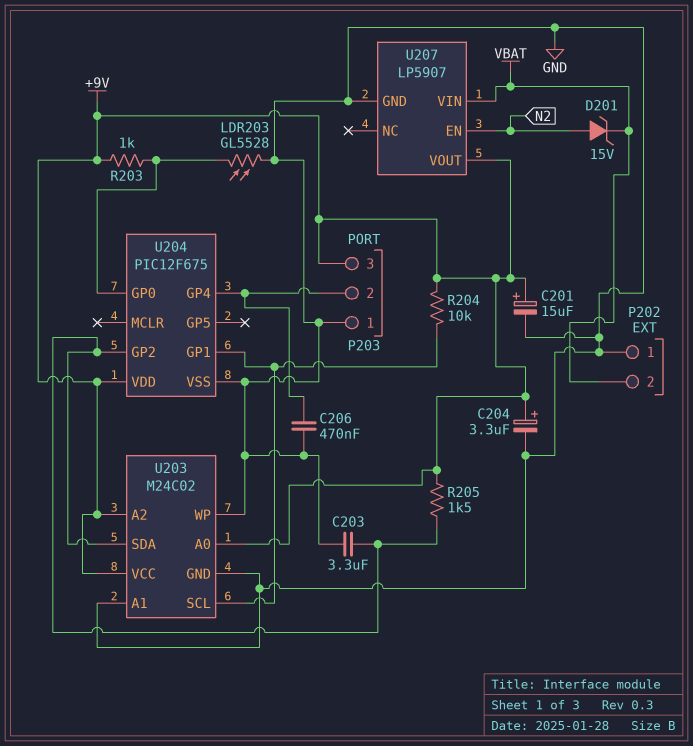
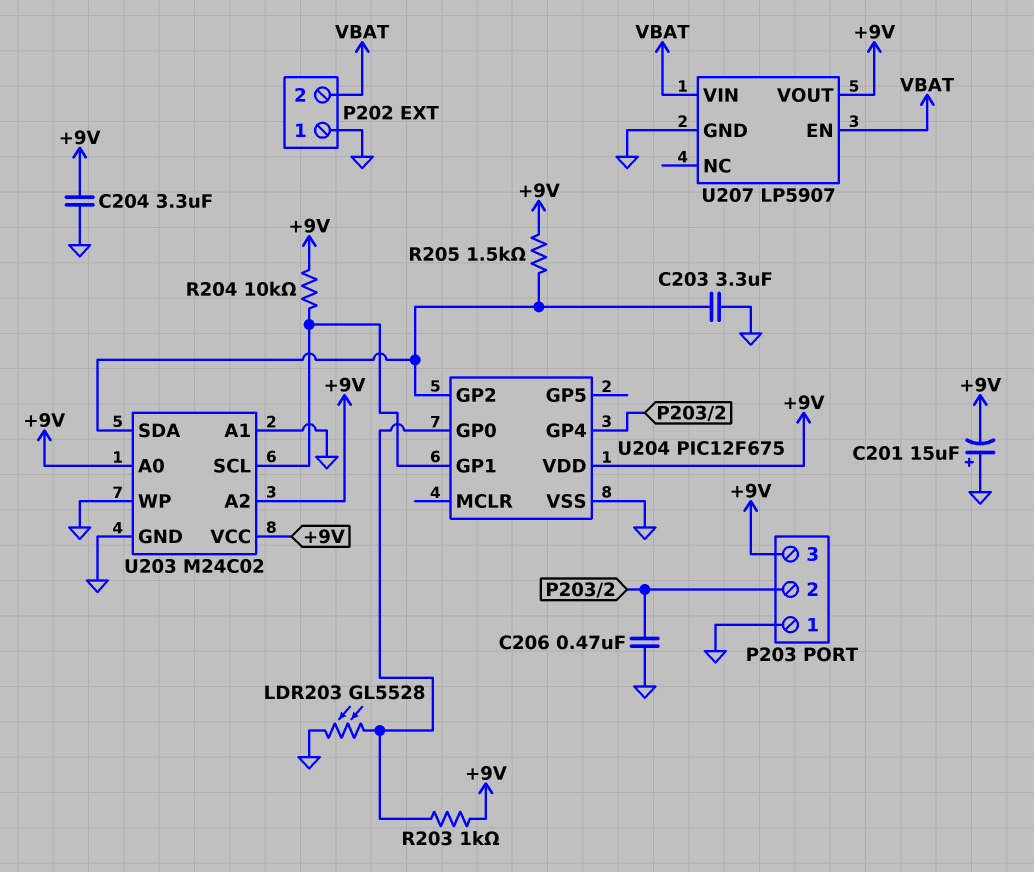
C201: 15uF (plus +9V, minus GND) -> 15uF (plus GND, minus +9V)
C204: 3.3uF (plus +9V, minus GND) -> 3.3uF (+9V, GND)
D201: zener 15V (A N2, K VBAT) -> none
U207 pin EN: N2 -> VBAT

